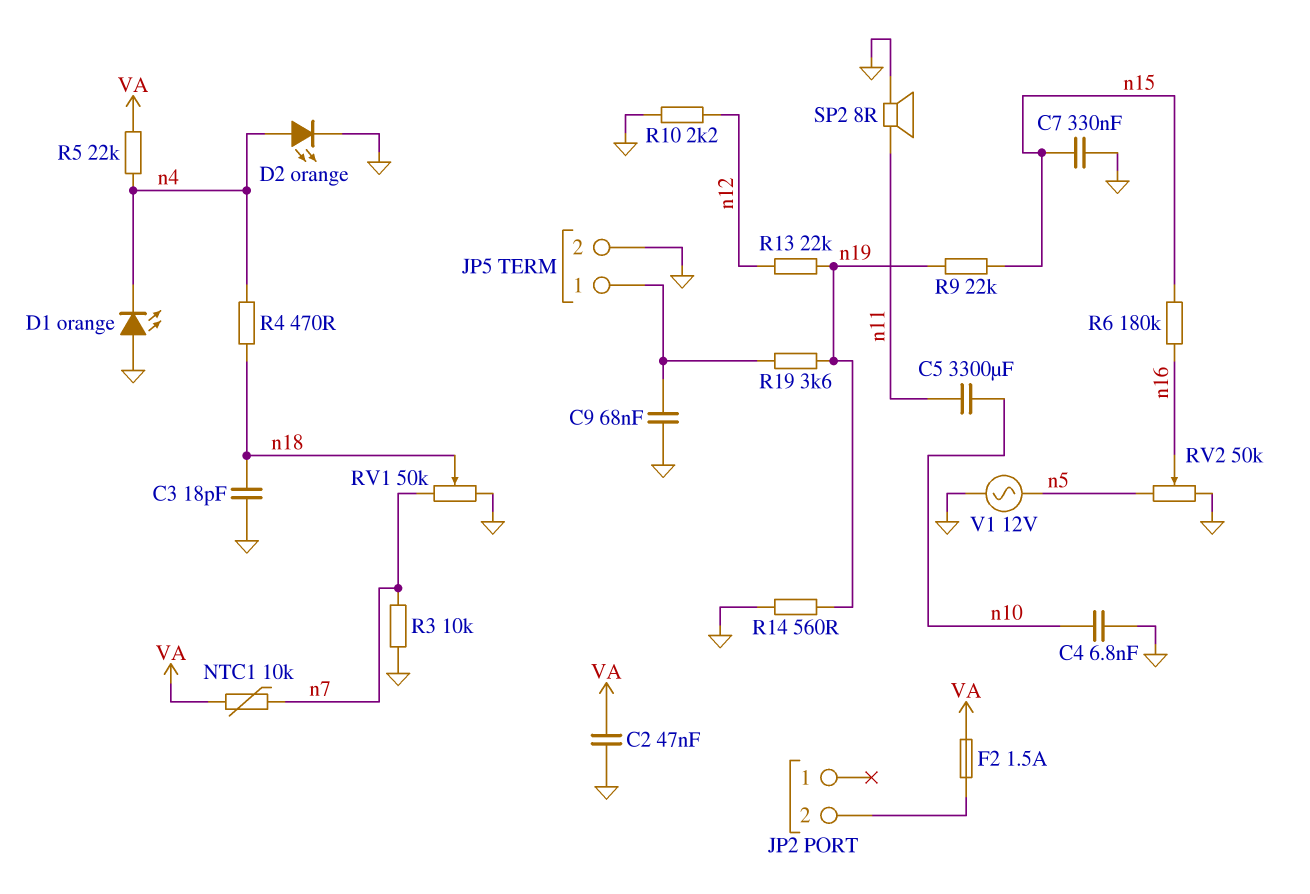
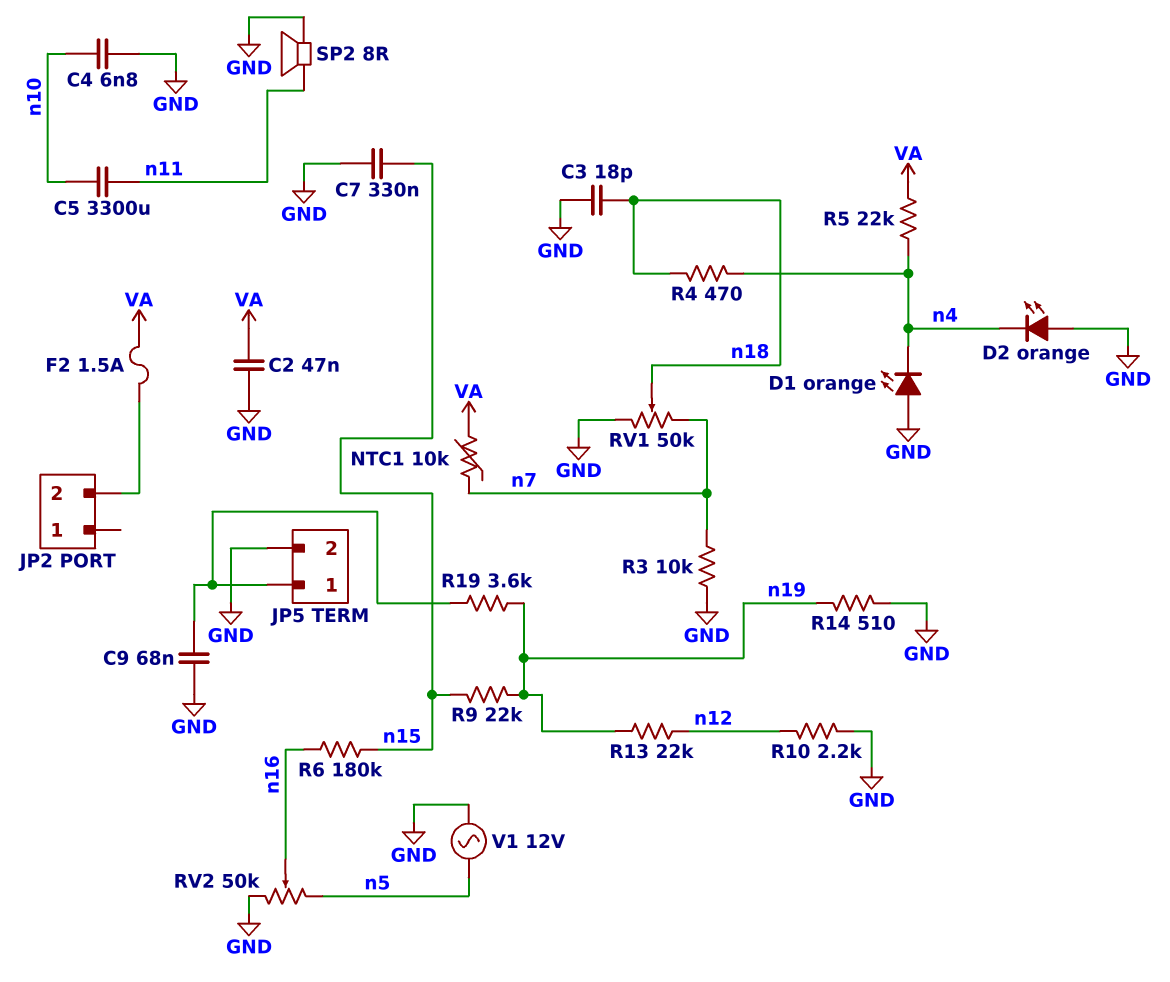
D2: LED orange (A n4, K GND) -> LED orange (A GND, K n4)
R14: 560 (GND, n19) -> 510 (GND, n19)

